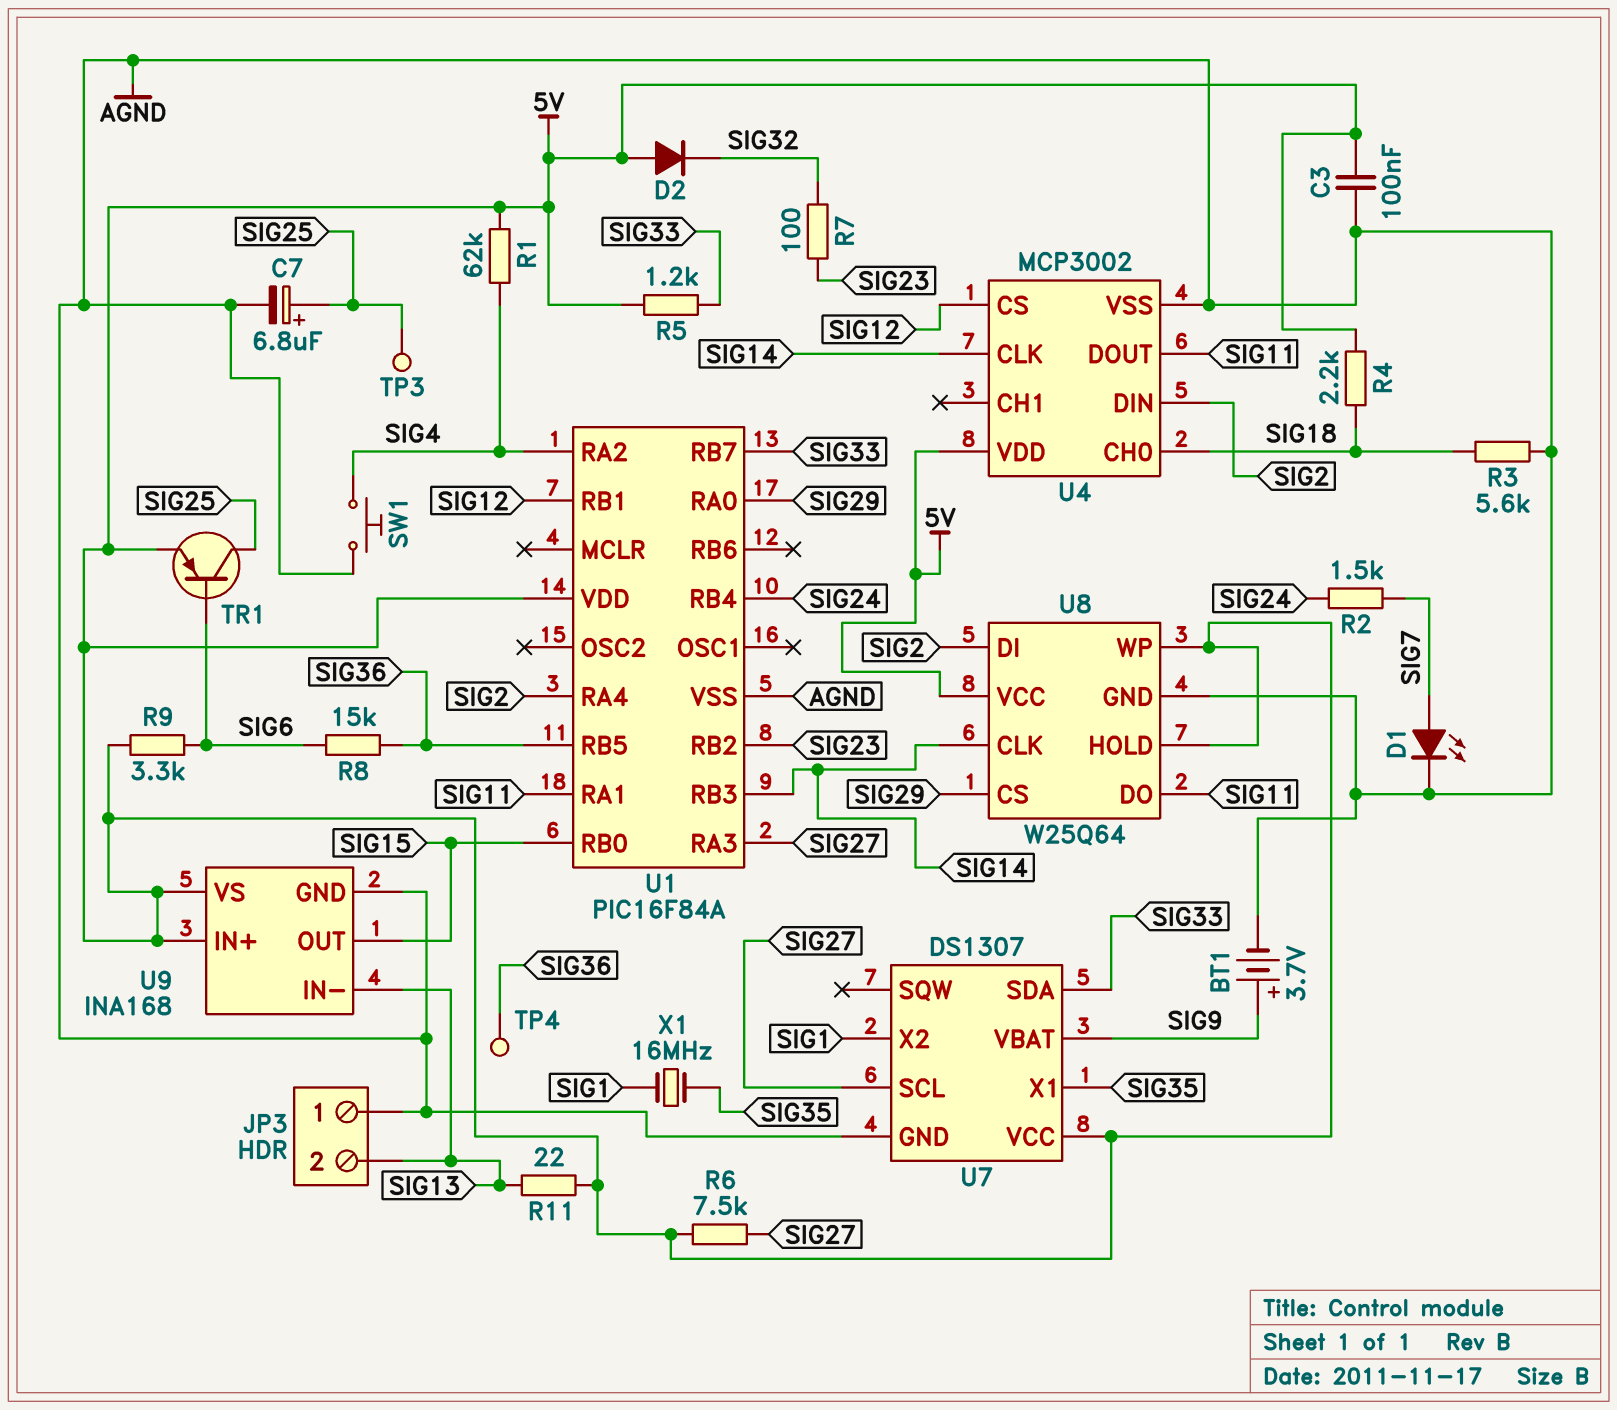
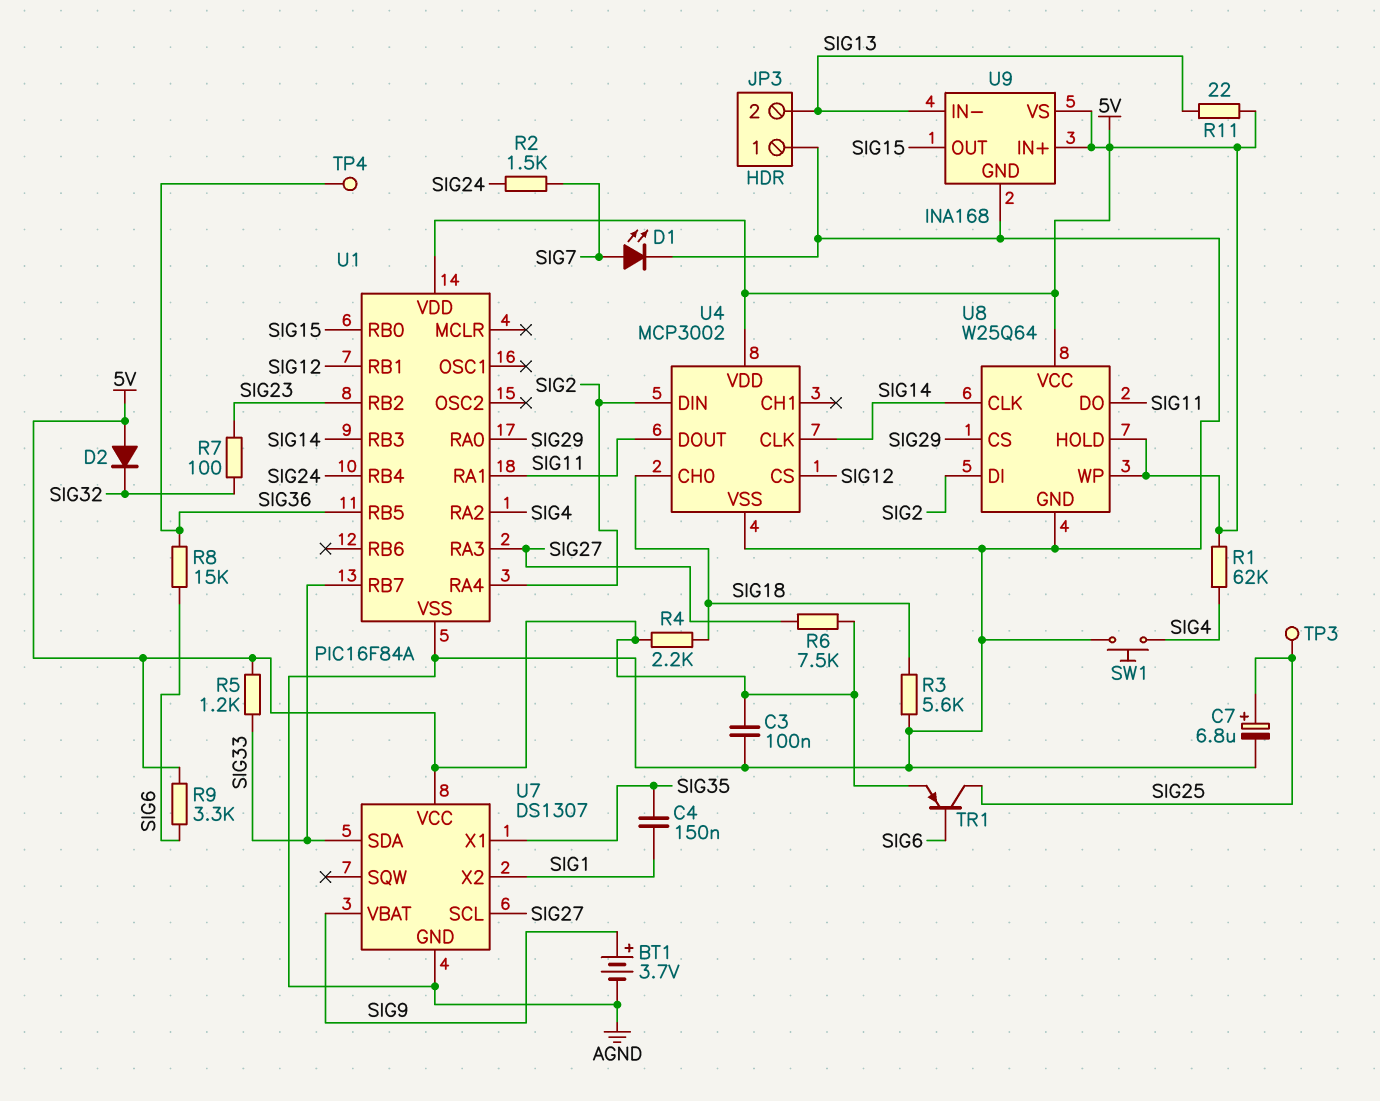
C4: none -> 150nF (SIG1, SIG35)
X1: 16MHz (SIG1, SIG35) -> none

